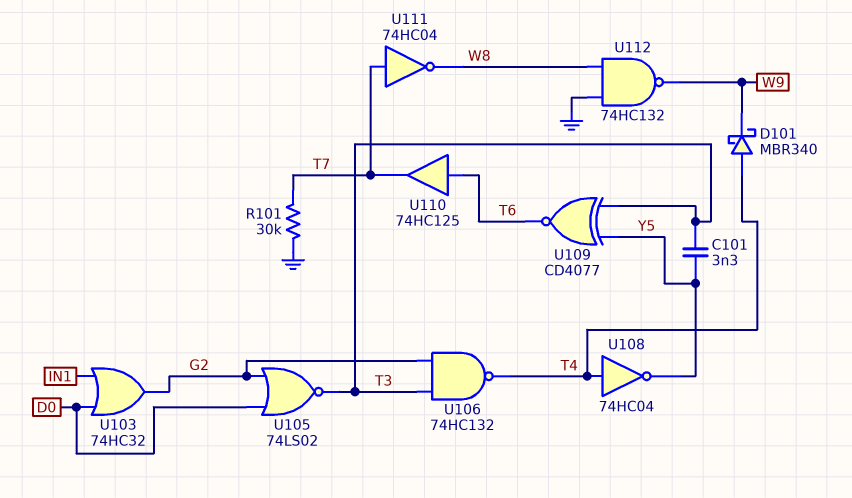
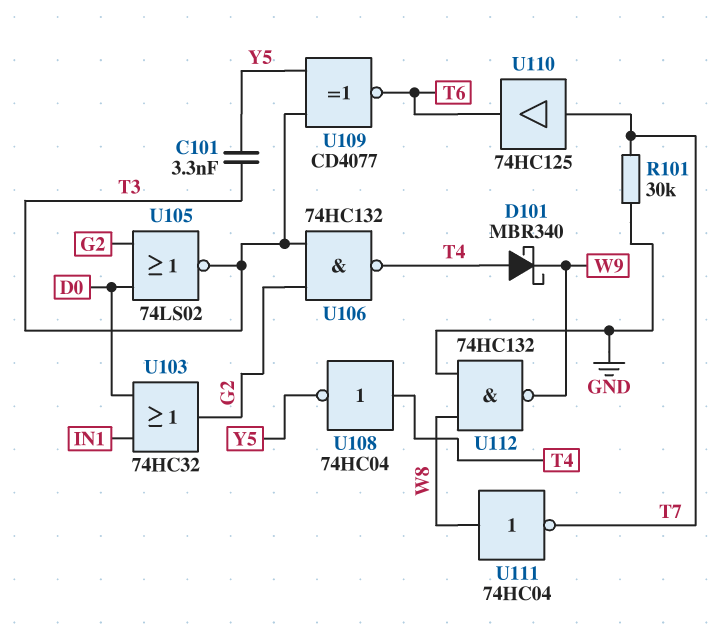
U110: buffer 74HC125 (in T6, out T7) -> buffer 74HC125 (in T7, out T6)
U111: NOT 74HC04 (in T7, out W8) -> NOT 74HC04 (in W8, out T7)

